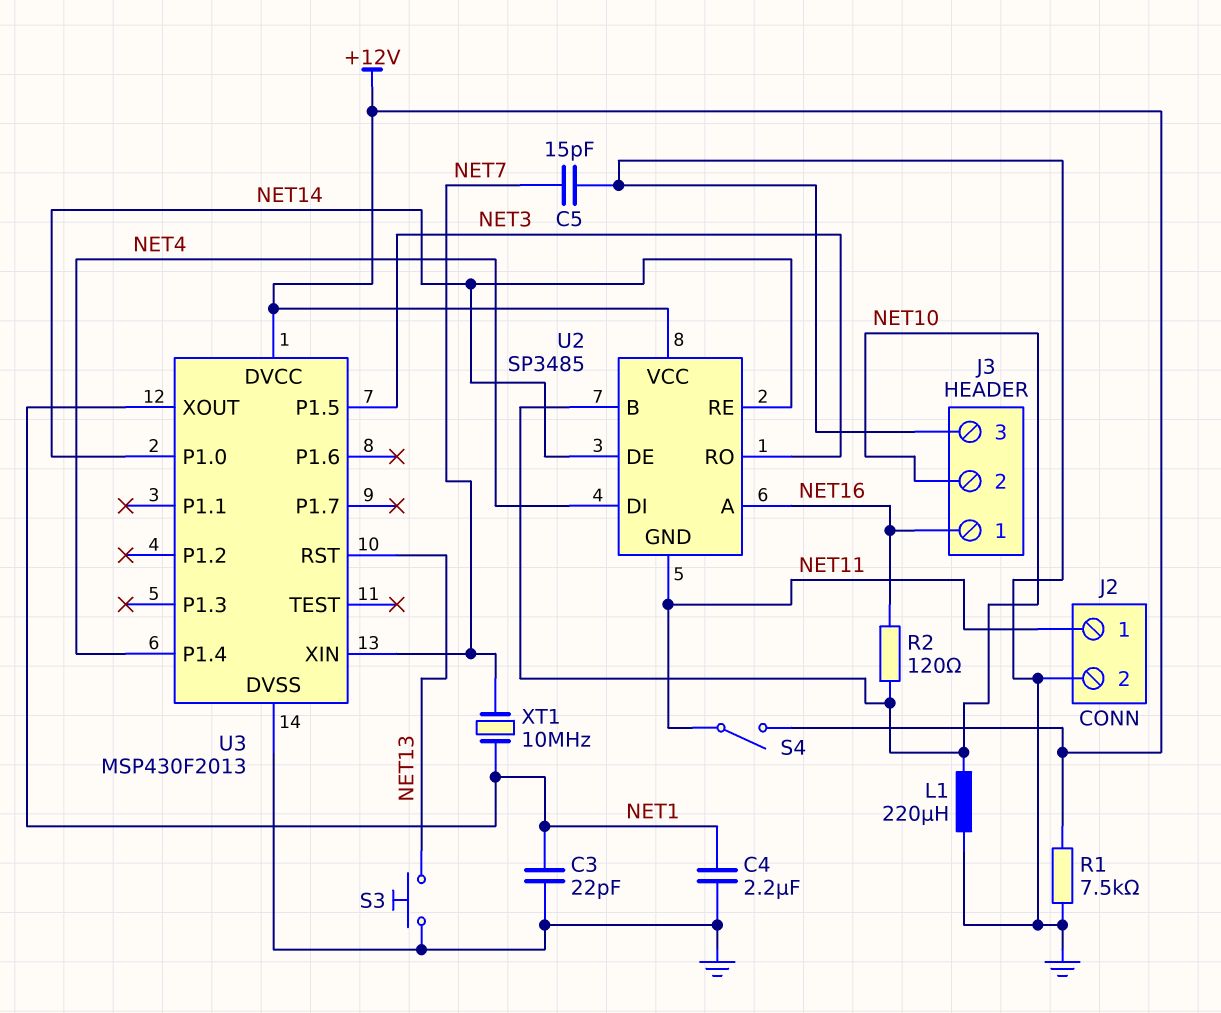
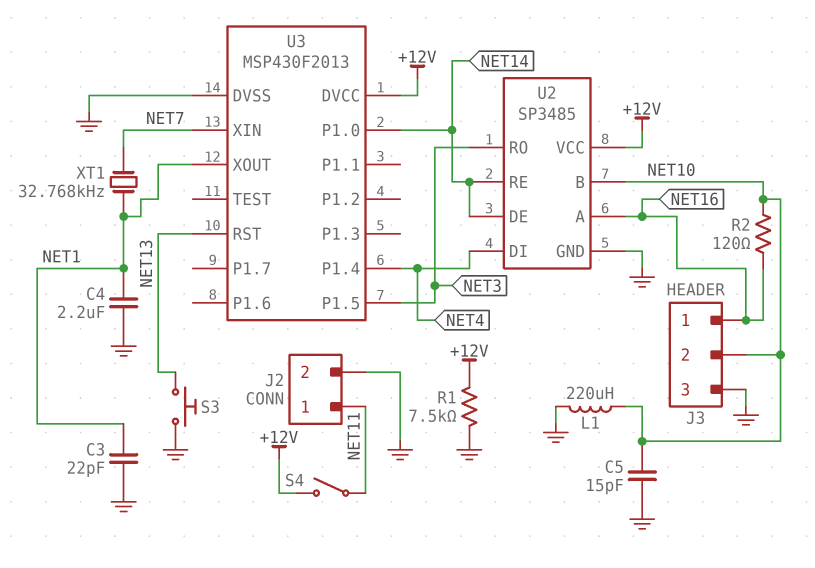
C5: 15pF (GND, NET7) -> 15pF (GND, NET10)
U2 pin GND: NET11 -> GND
XT1: 10MHz (NET1, NET7) -> 32.768kHz (NET1, NET7)

